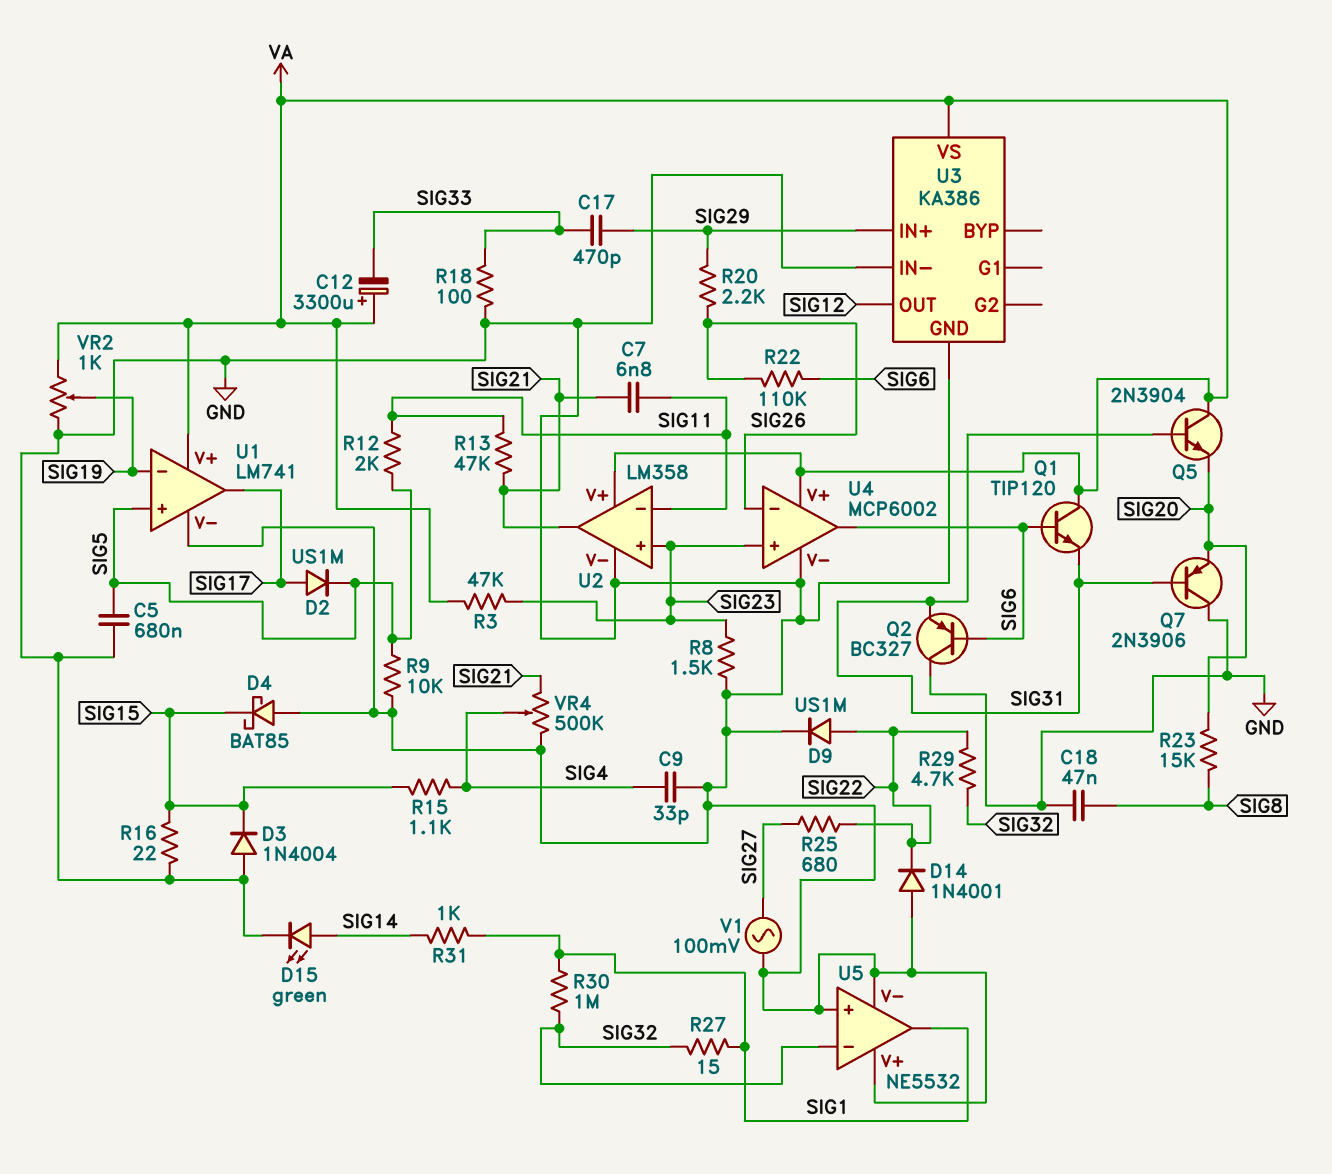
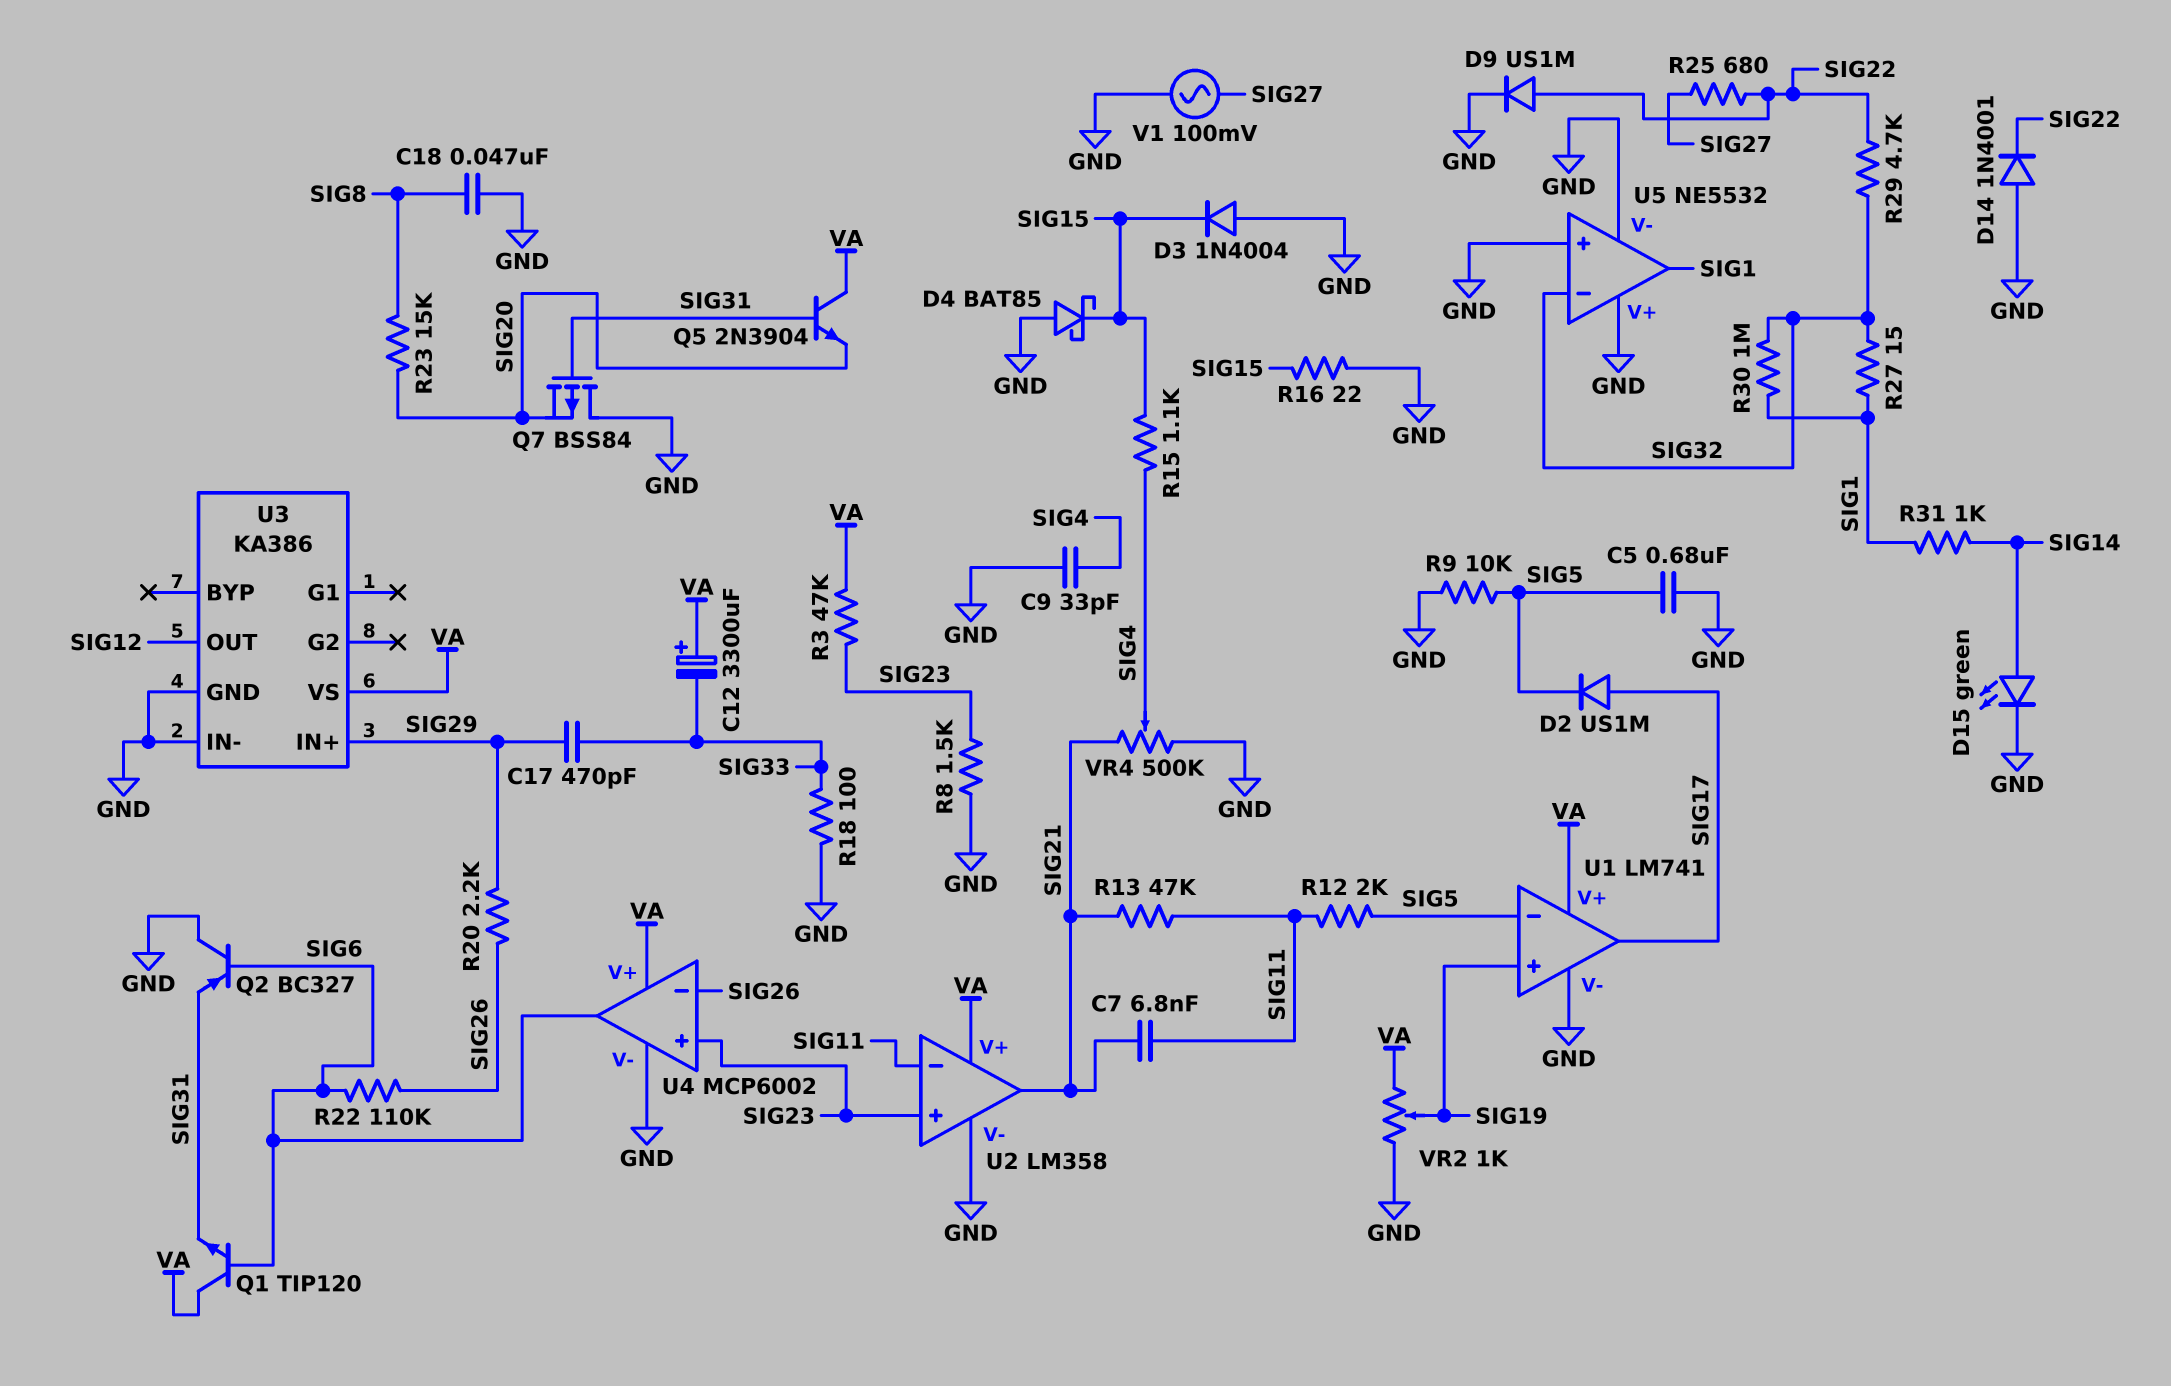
Q7: PNP 2N3906 (B SIG31, C GND, E SIG20) -> PMOS BSS84 (G SIG31, D GND, S SIG20)
U1 pin in+: SIG5 -> SIG19
U1 pin in-: SIG19 -> SIG5

